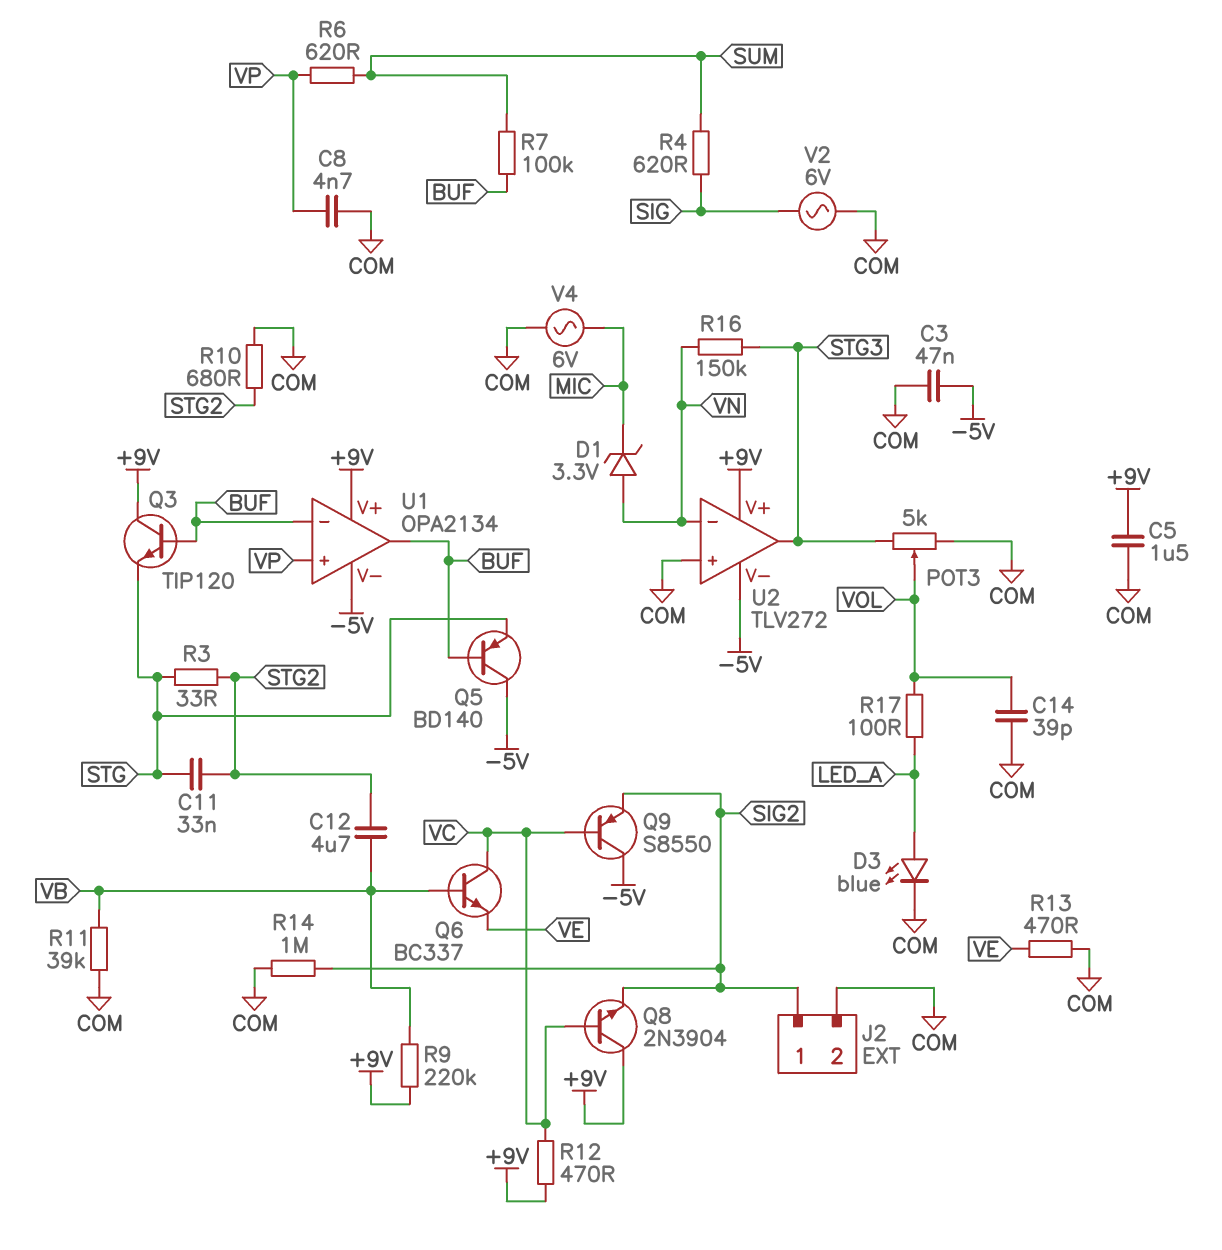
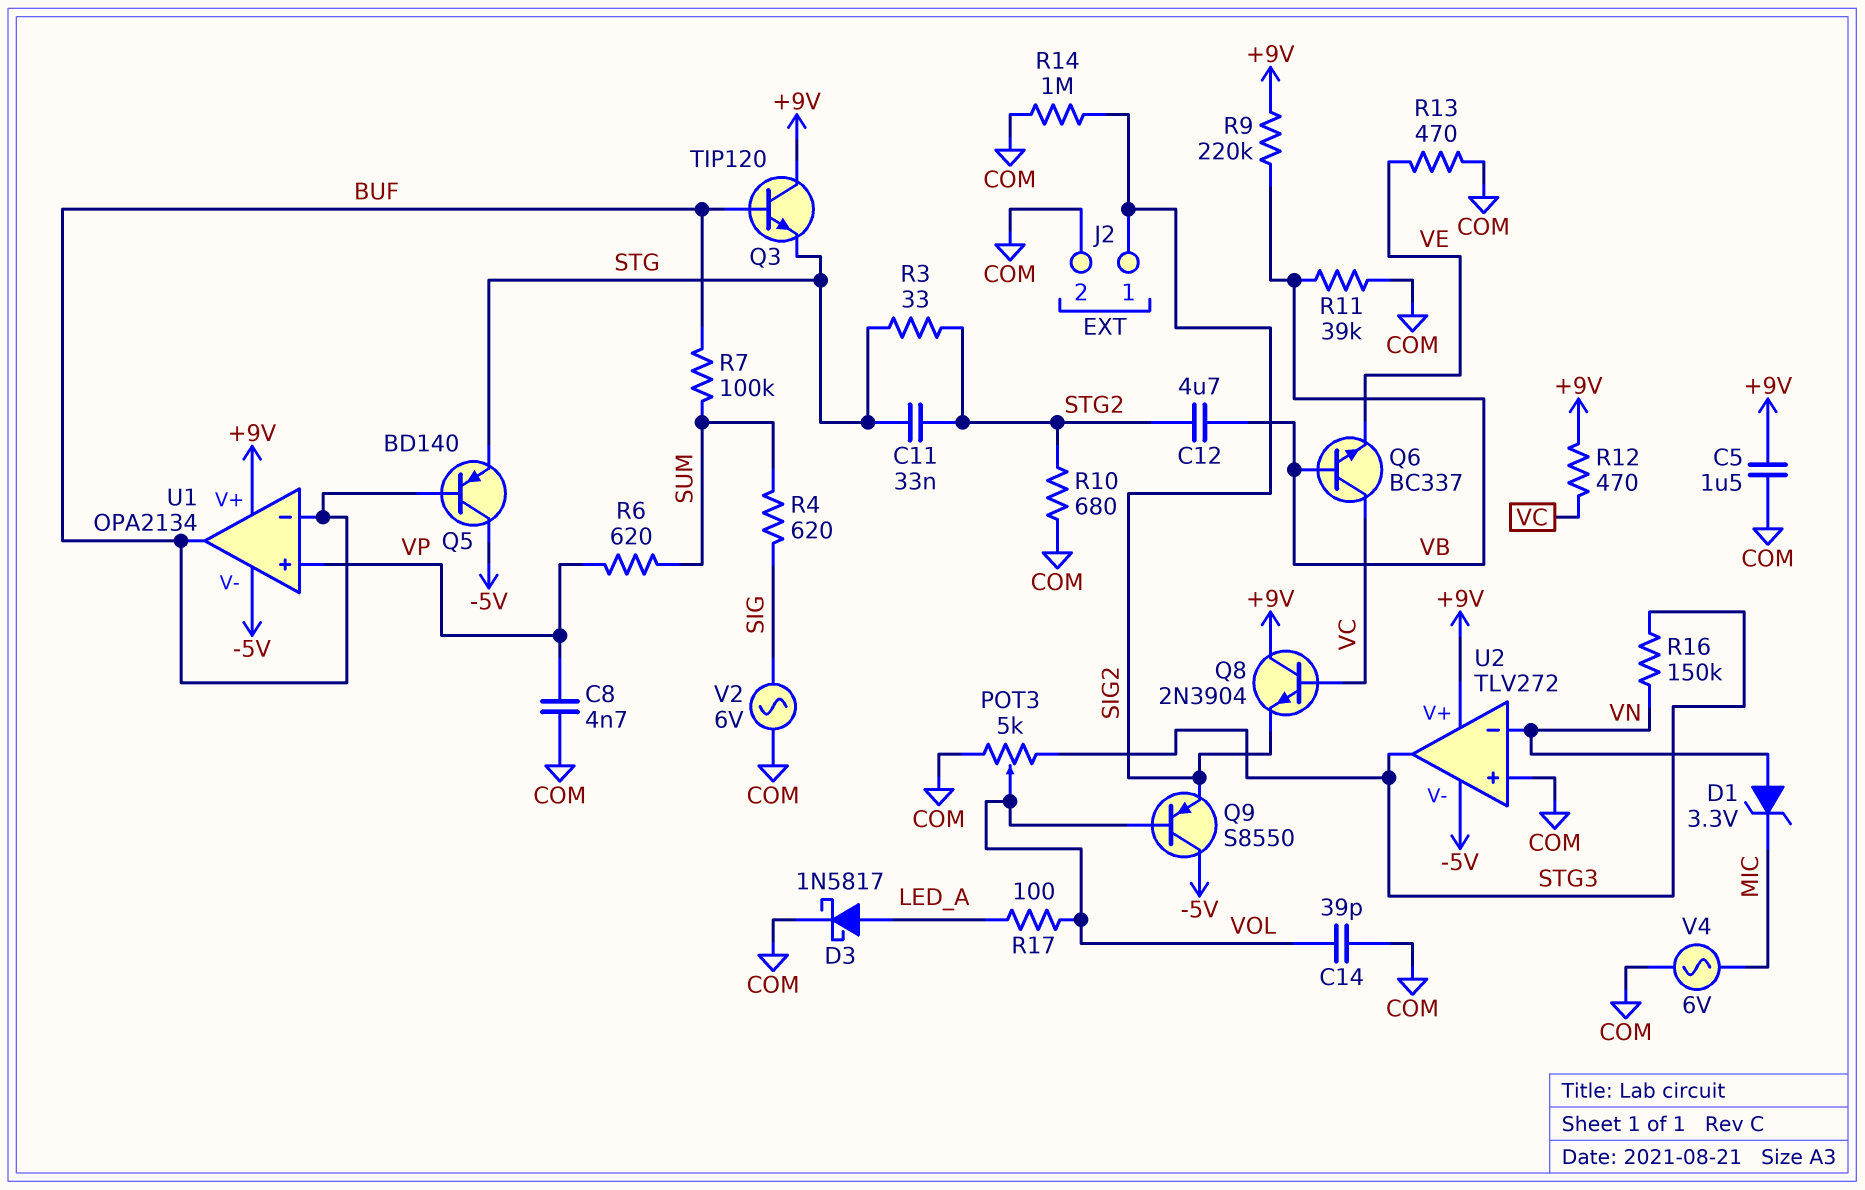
C3: 47nF (-5V, COM) -> none
D3: LED blue (A LED_A, K COM) -> schottky 1N5817 (A LED_A, K COM)
Q9: PNP S8550 (B VC, C -5V, E SIG2) -> PNP S8550 (B VOL, C -5V, E SIG2)

